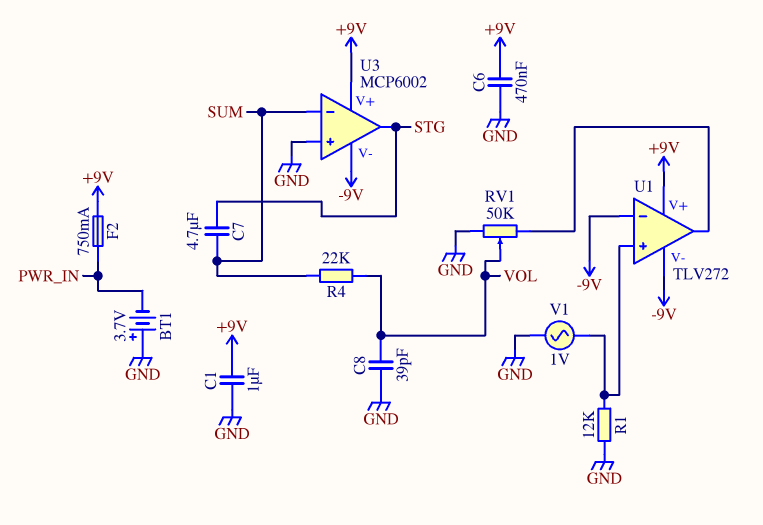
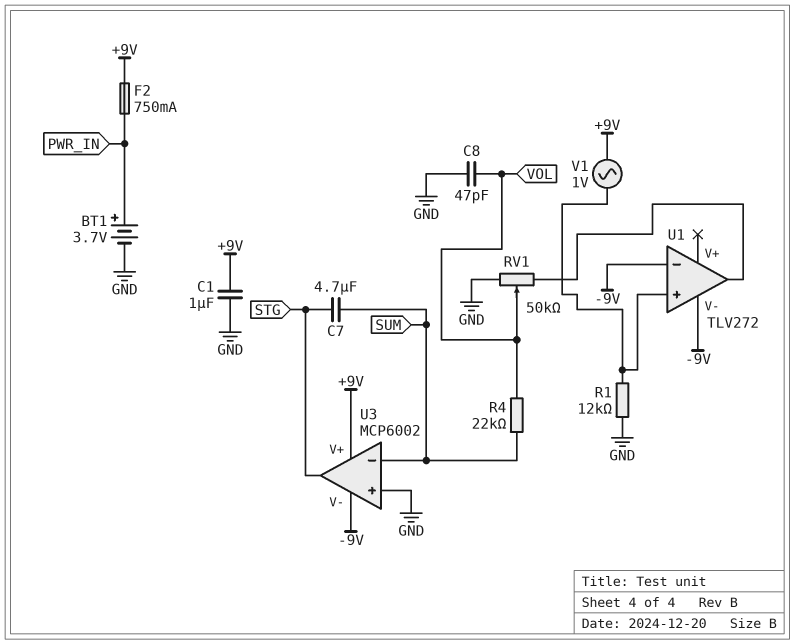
BT1: 3.7V (plus GND, minus PWR_IN) -> 3.7V (plus PWR_IN, minus GND)
C6: 470nF (+9V, GND) -> none
C8: 39pF (GND, VOL) -> 47pF (GND, VOL)
U1 pin V+: +9V -> none
V1: AC 1V (GND, U1/in+) -> AC 1V (+9V, U1/in+)

